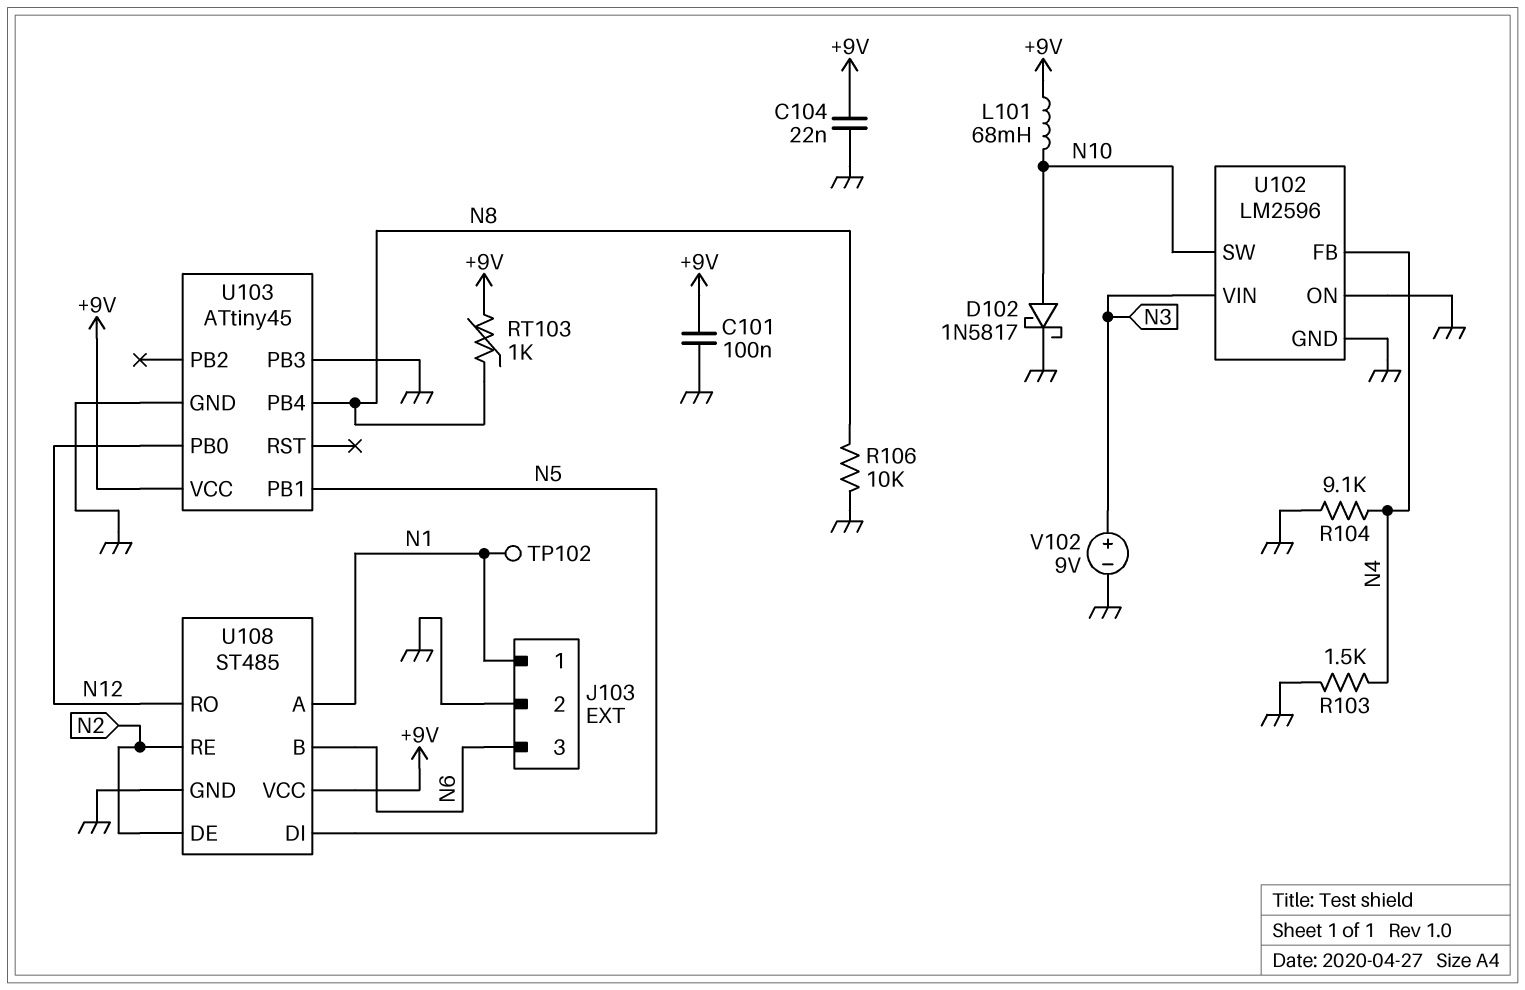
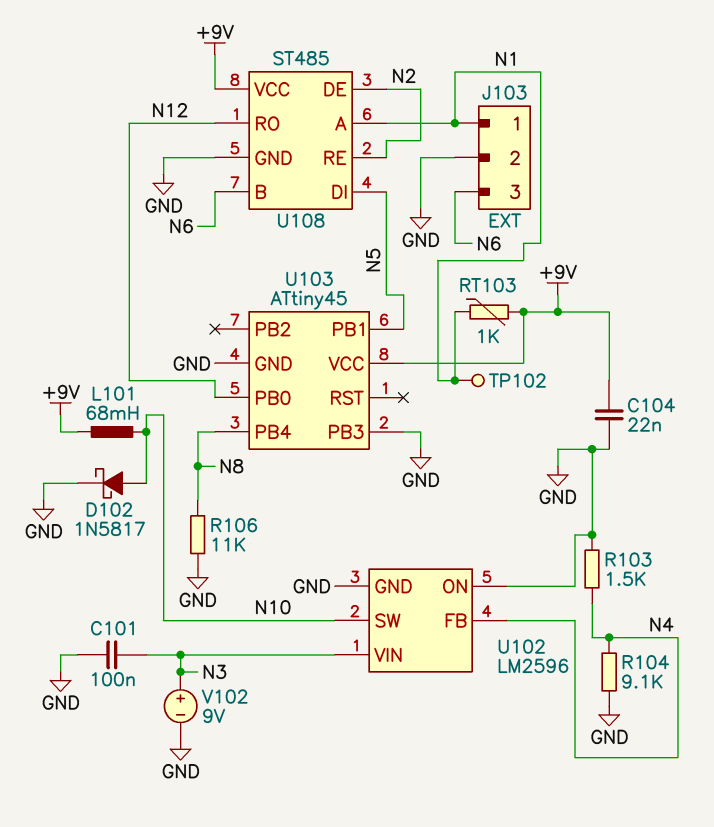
C101: 100nF (+9V, GND) -> 100nF (GND, N3)
R106: 10k (GND, N8) -> 11k (GND, N8)
RT103: 1k (+9V, N8) -> 1k (+9V, N1)

